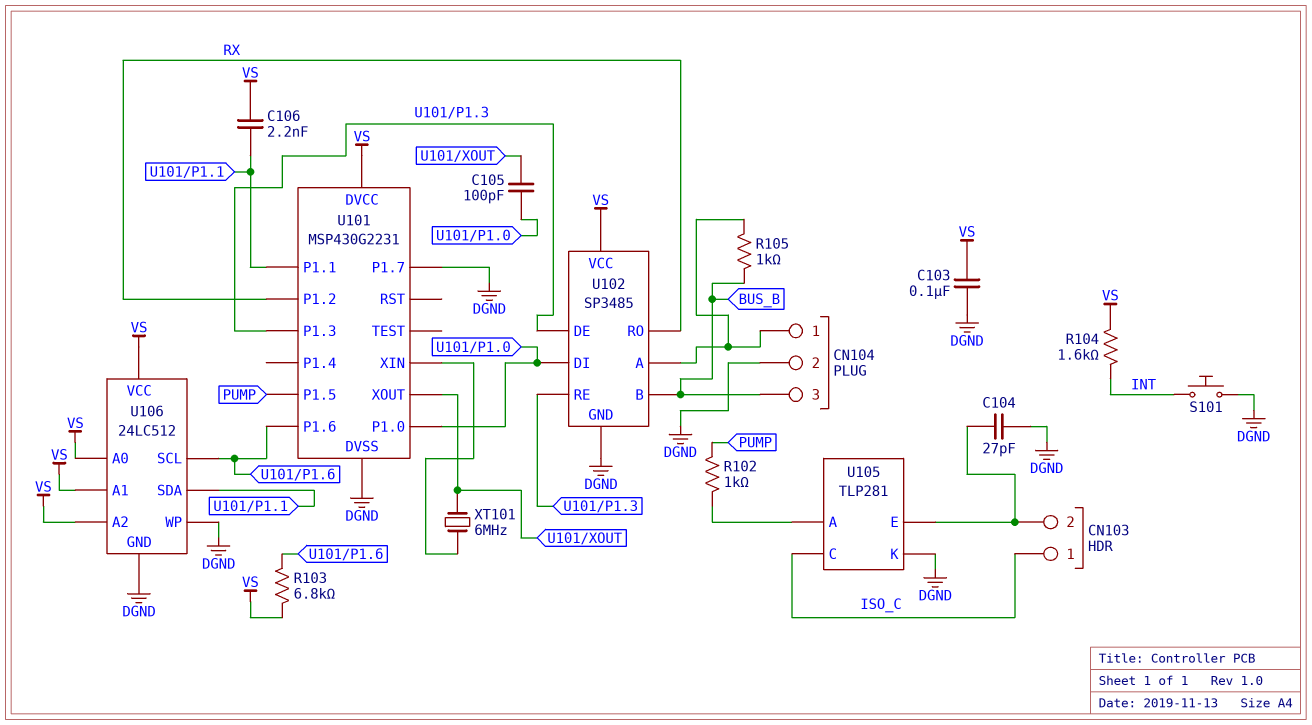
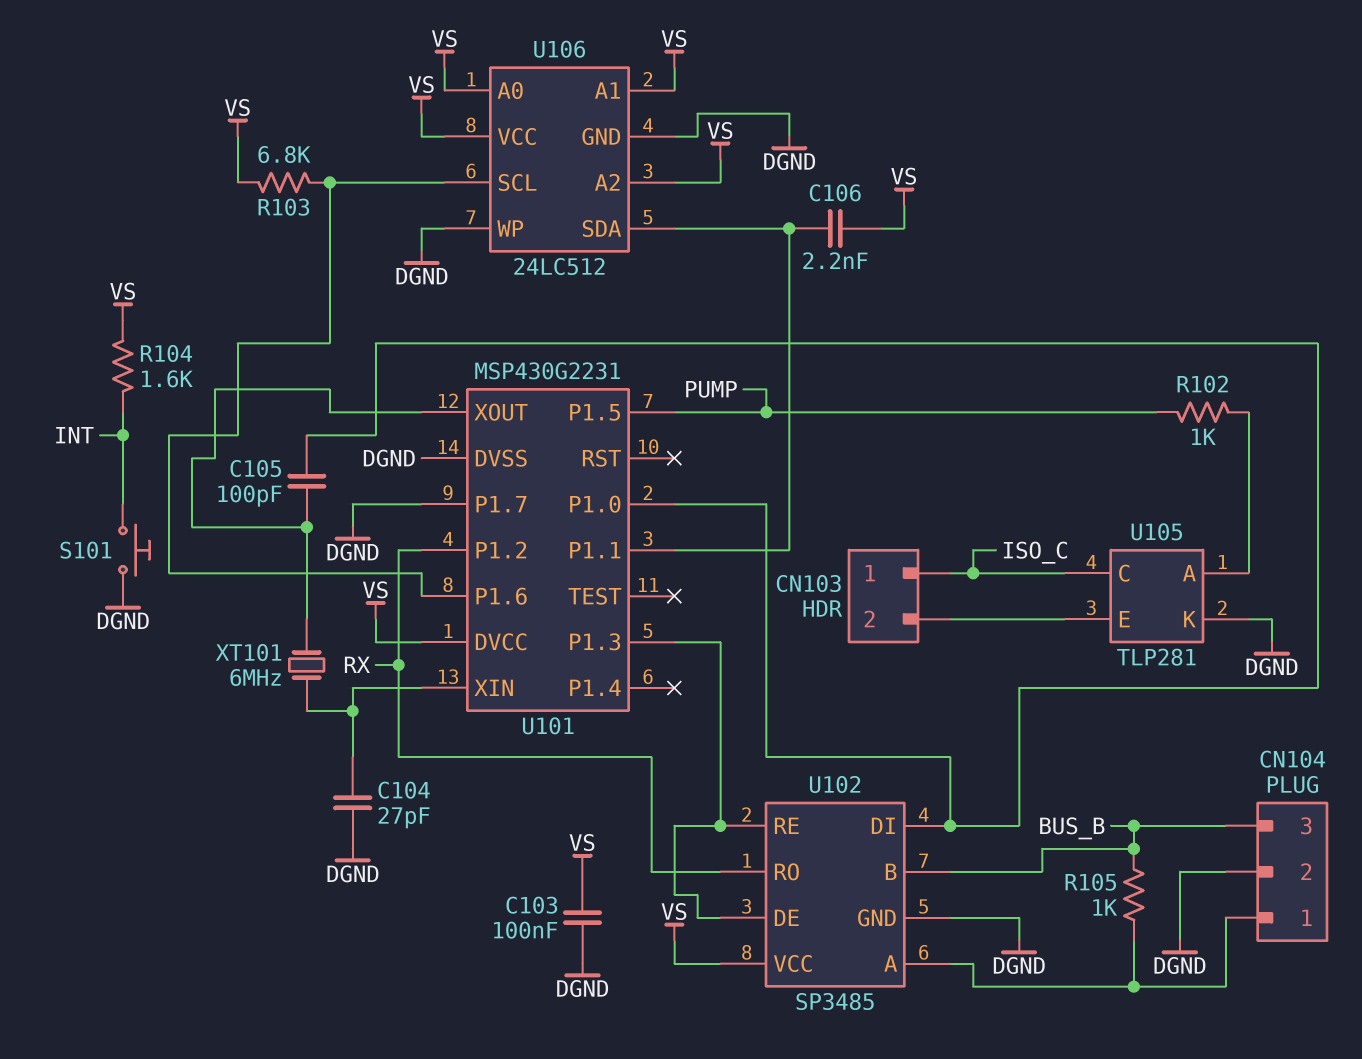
C104: 27pF (CN103/2, DGND) -> 27pF (DGND, U101/XIN)

